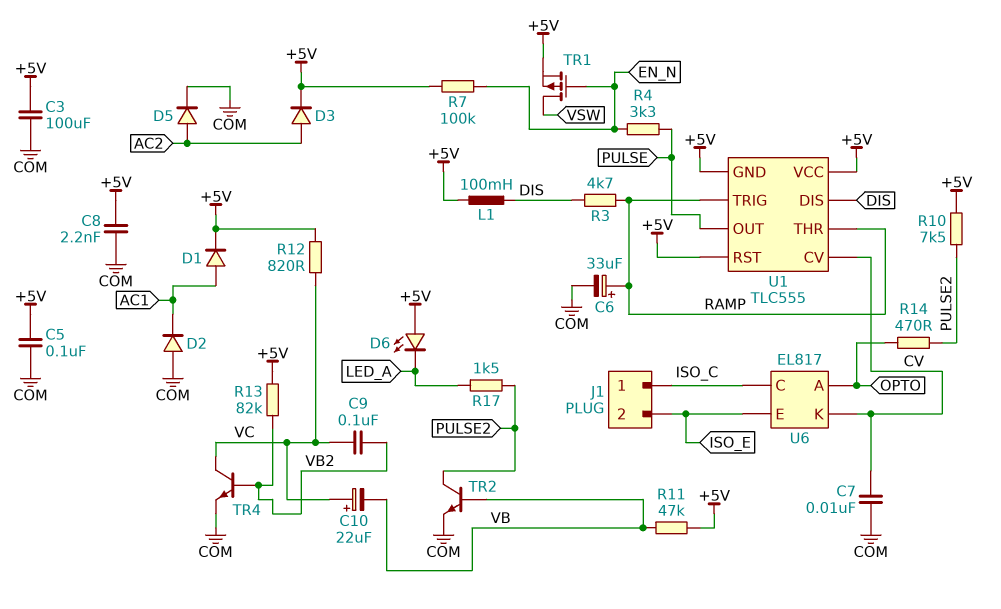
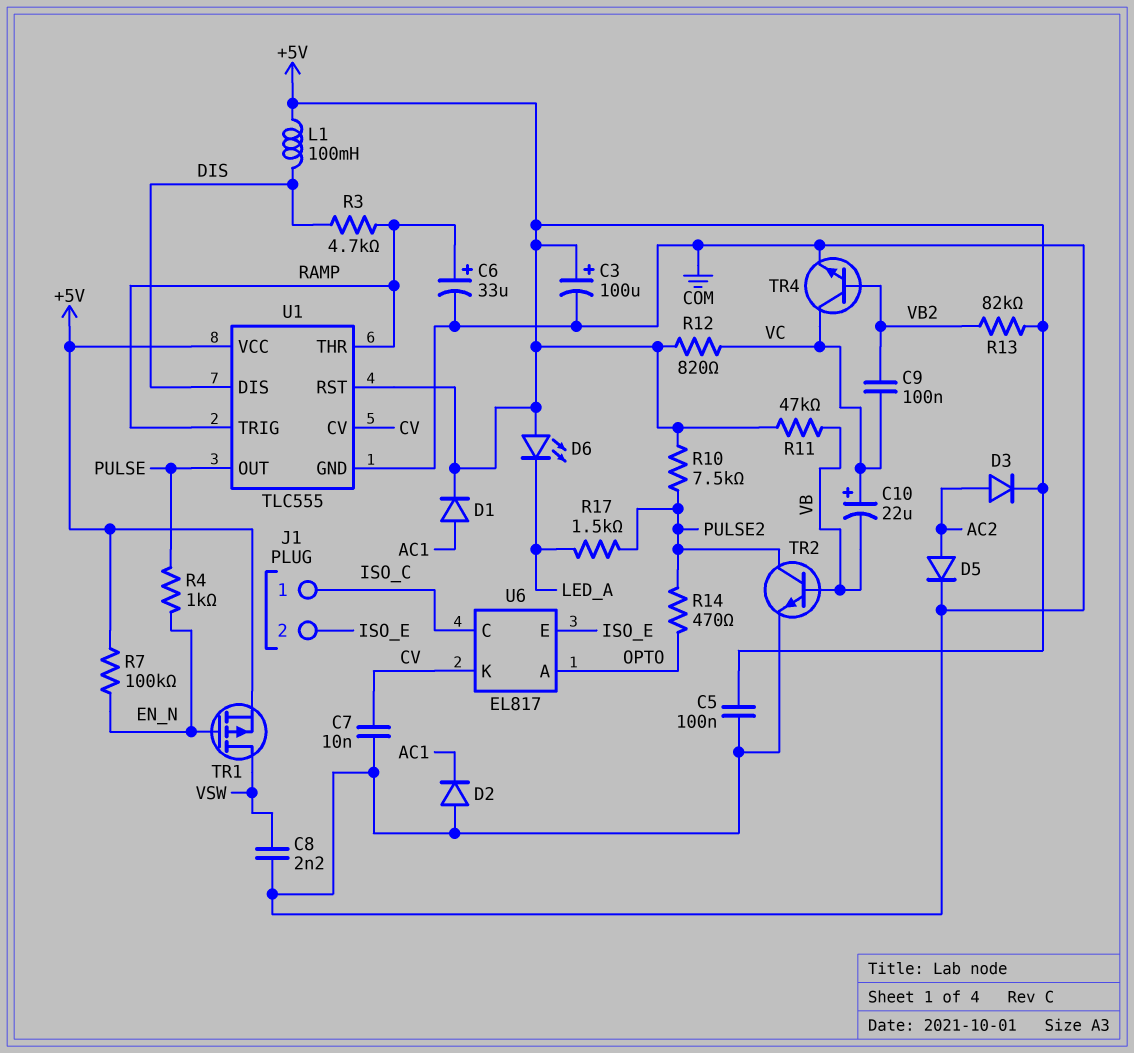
C3: 100uF (+5V, COM) -> 100uF (plus +5V, minus COM)
C8: 2.2nF (+5V, COM) -> 2.2nF (COM, VSW)
R4: 3.3k (EN_N, PULSE) -> 1k (EN_N, PULSE)
U1 pin GND: +5V -> COM

